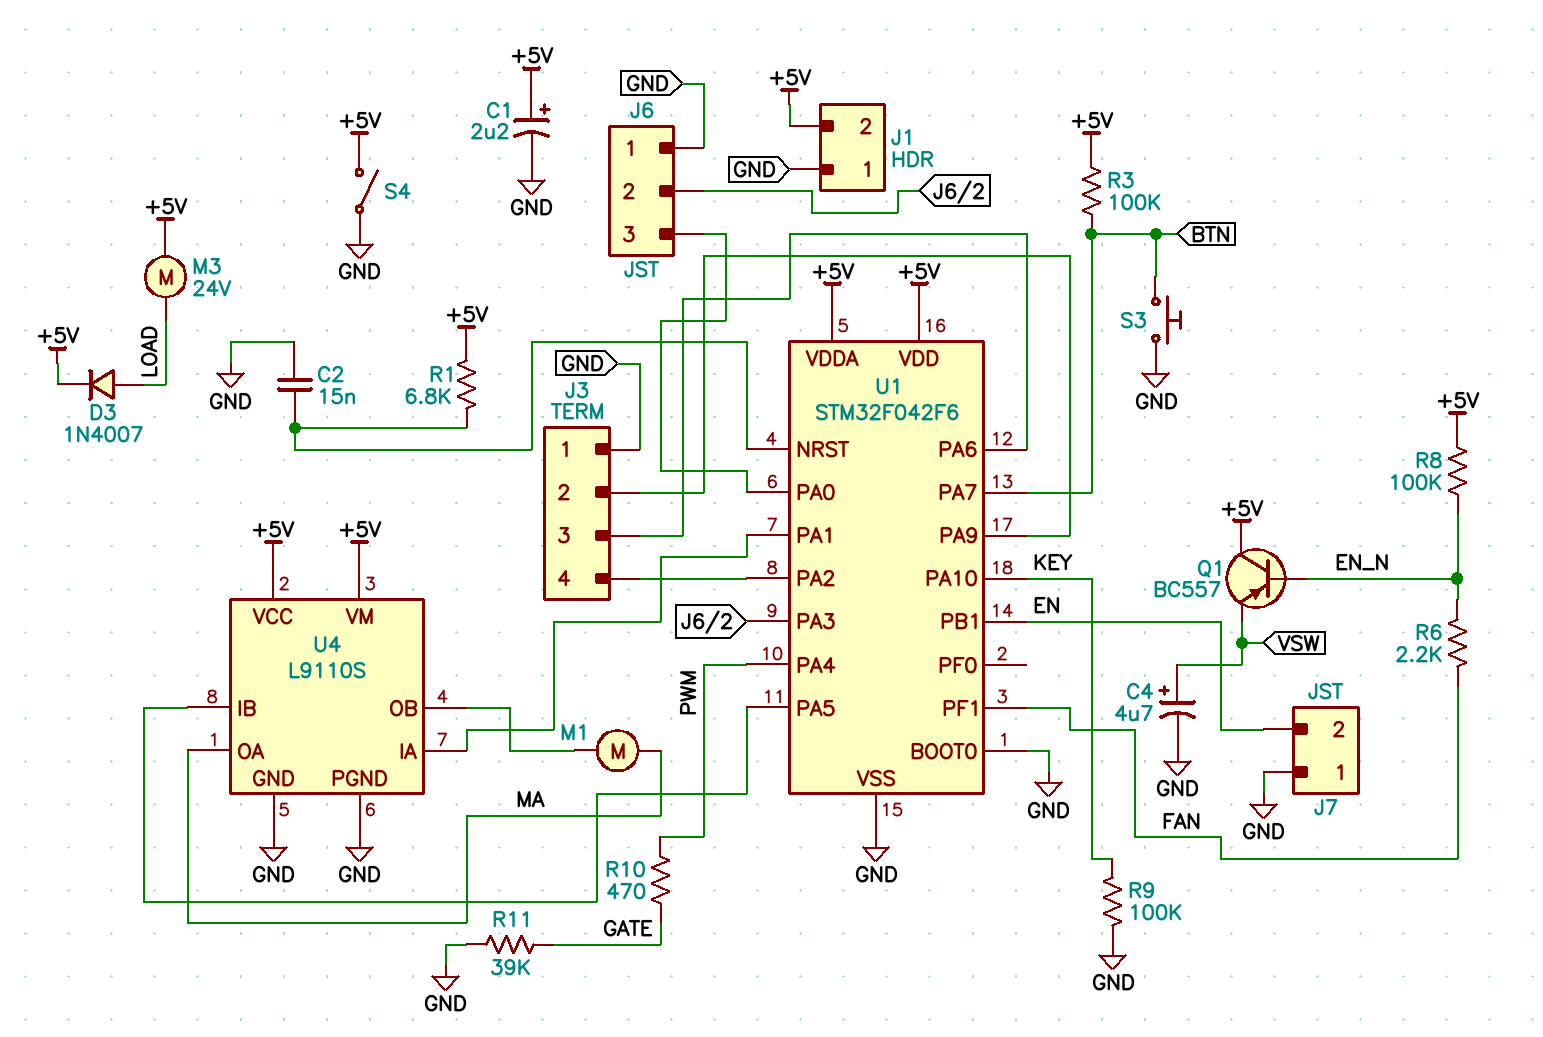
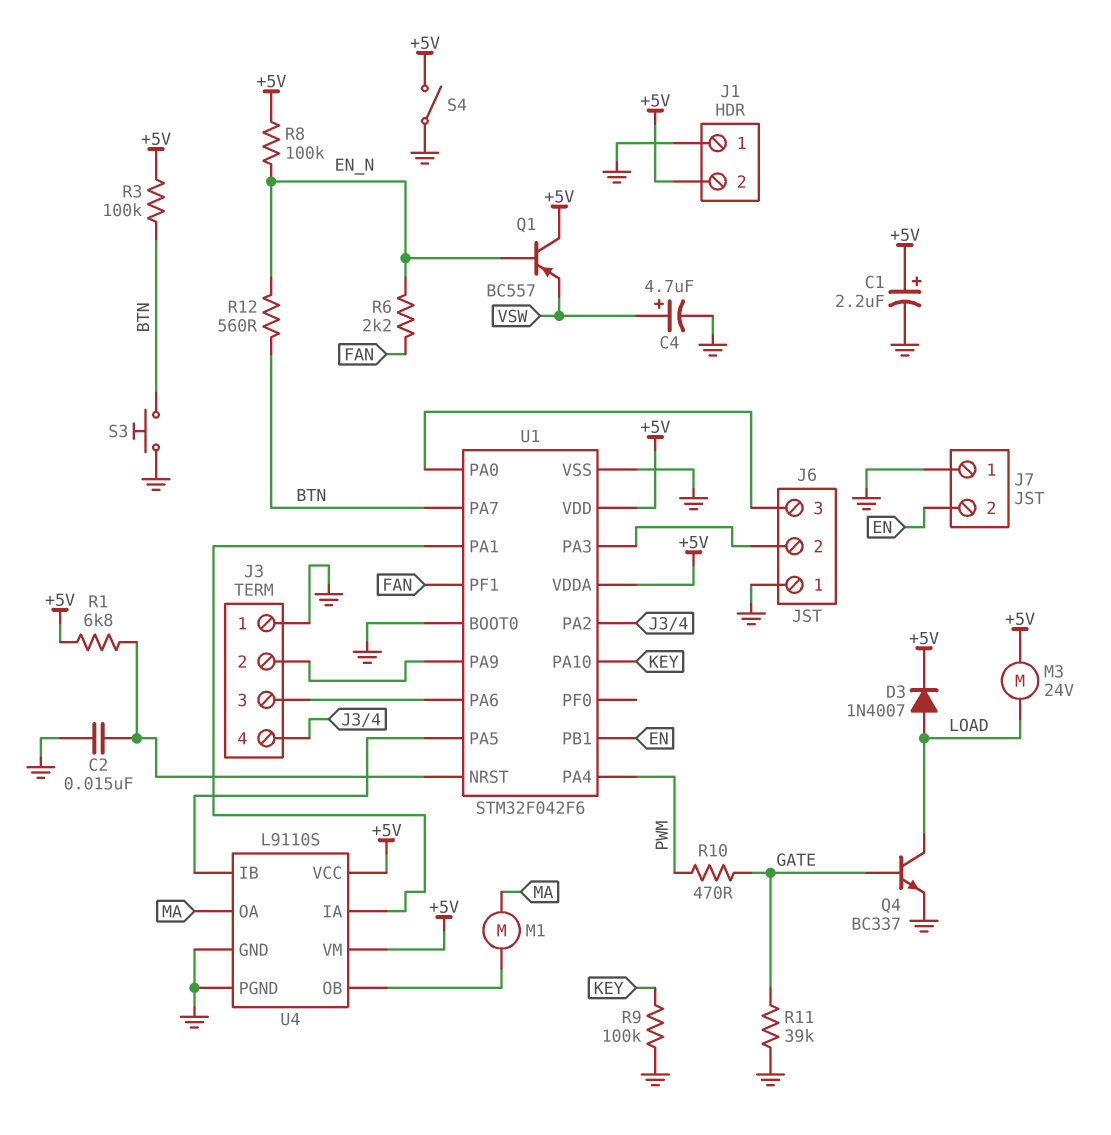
Q4: none -> NPN BC337 (B GATE, C LOAD, E GND)
R12: none -> 560 (BTN, EN_N)

